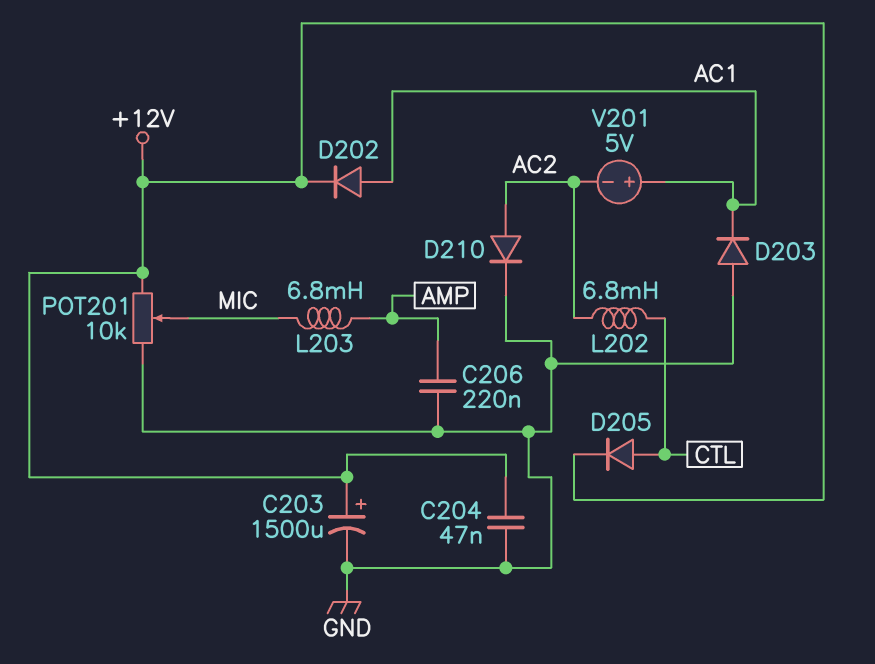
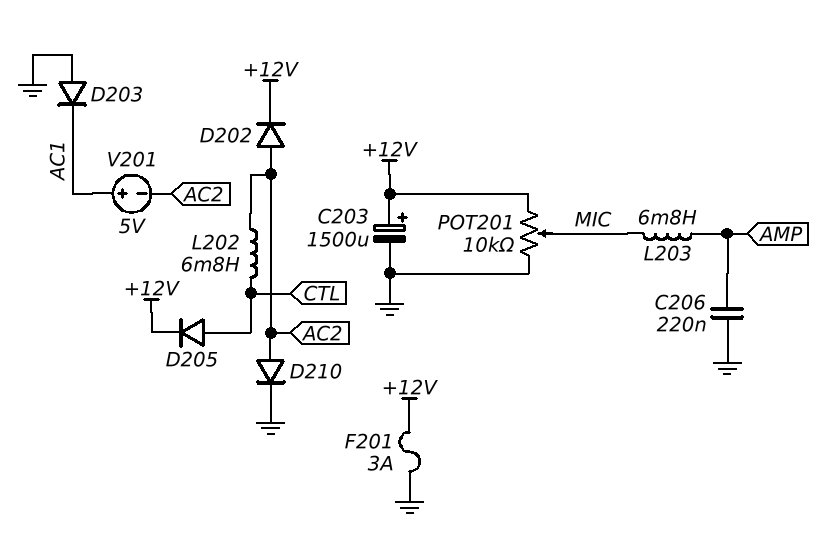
C204: 47nF (+12V, GND) -> none
D202: diode (A AC1, K +12V) -> diode (A AC2, K +12V)
F201: none -> 3A (+12V, GND)

